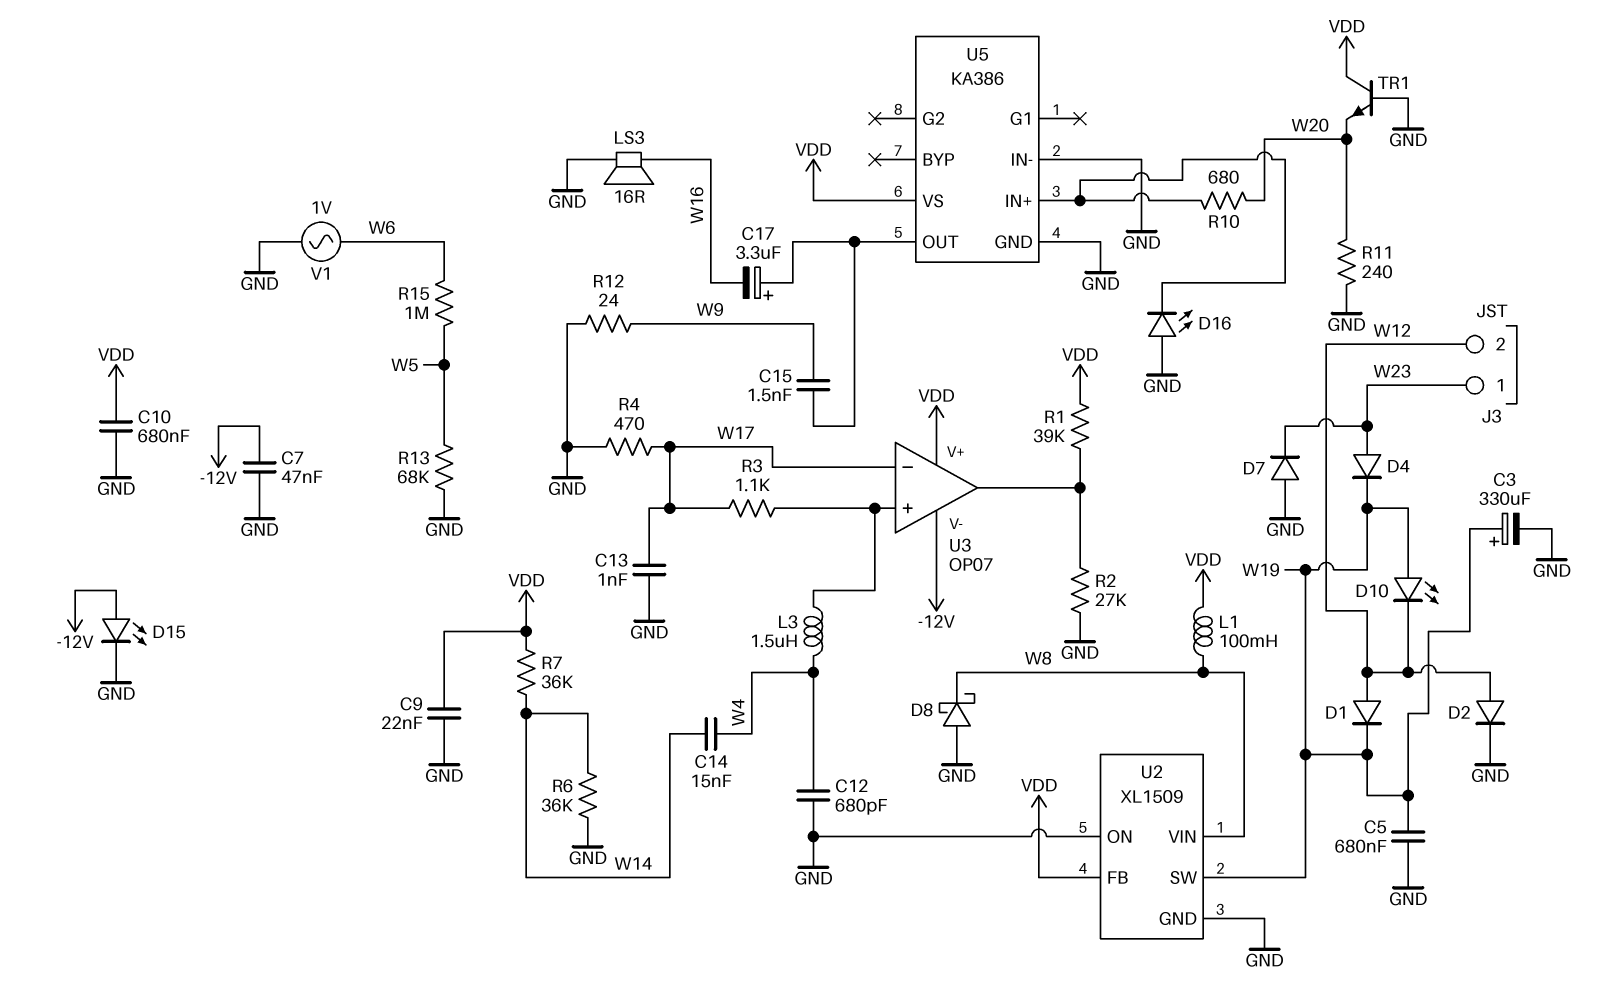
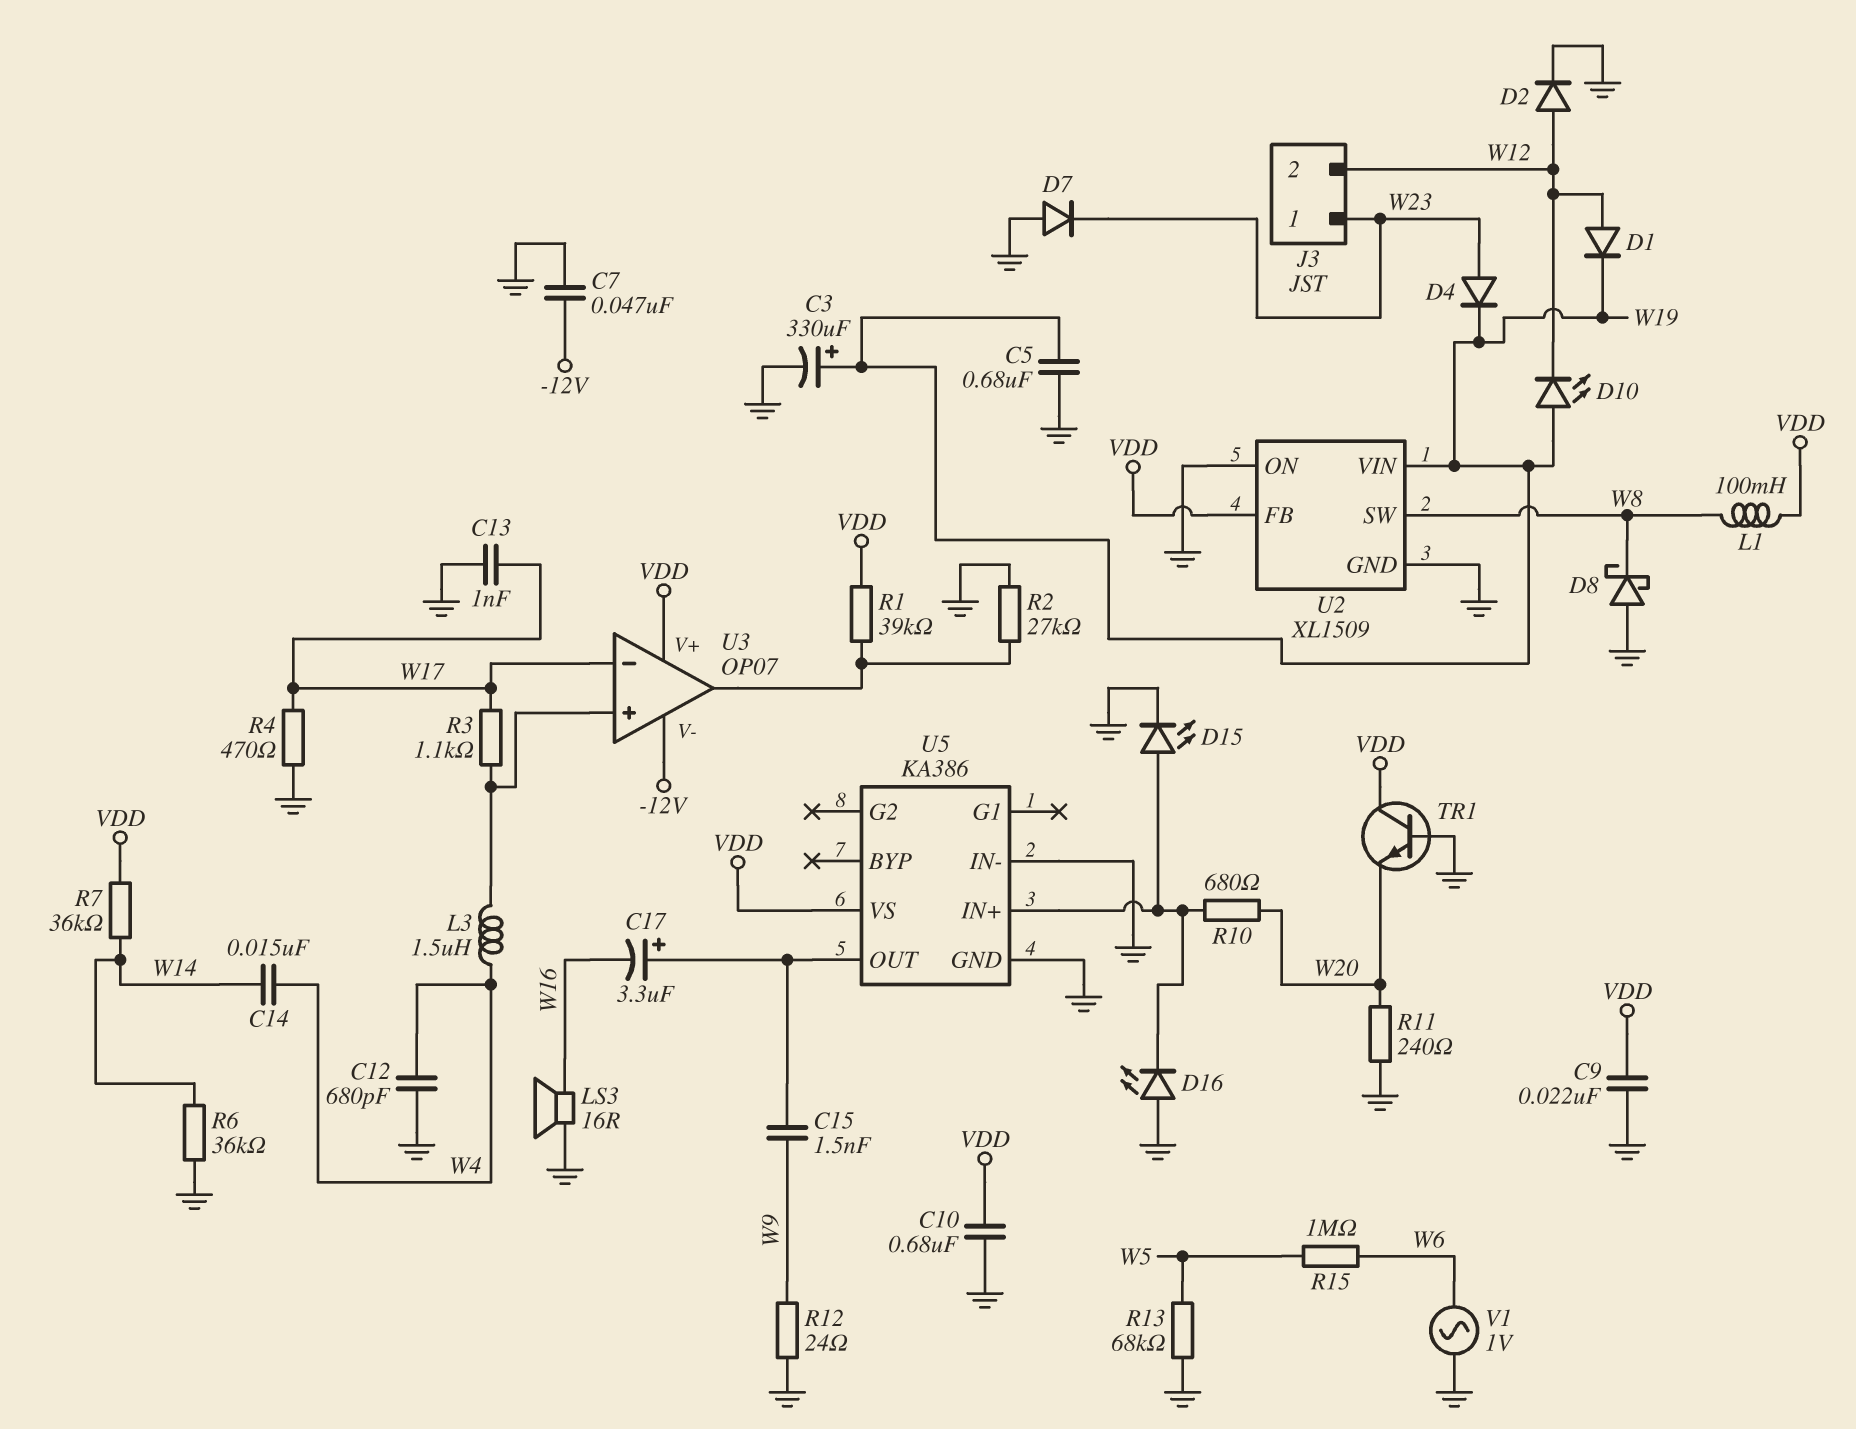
D15: LED (A -12V, K GND) -> LED (A U5/IN+, K GND)
U2 pin SW: W19 -> W8
U2 pin VIN: W8 -> W19

